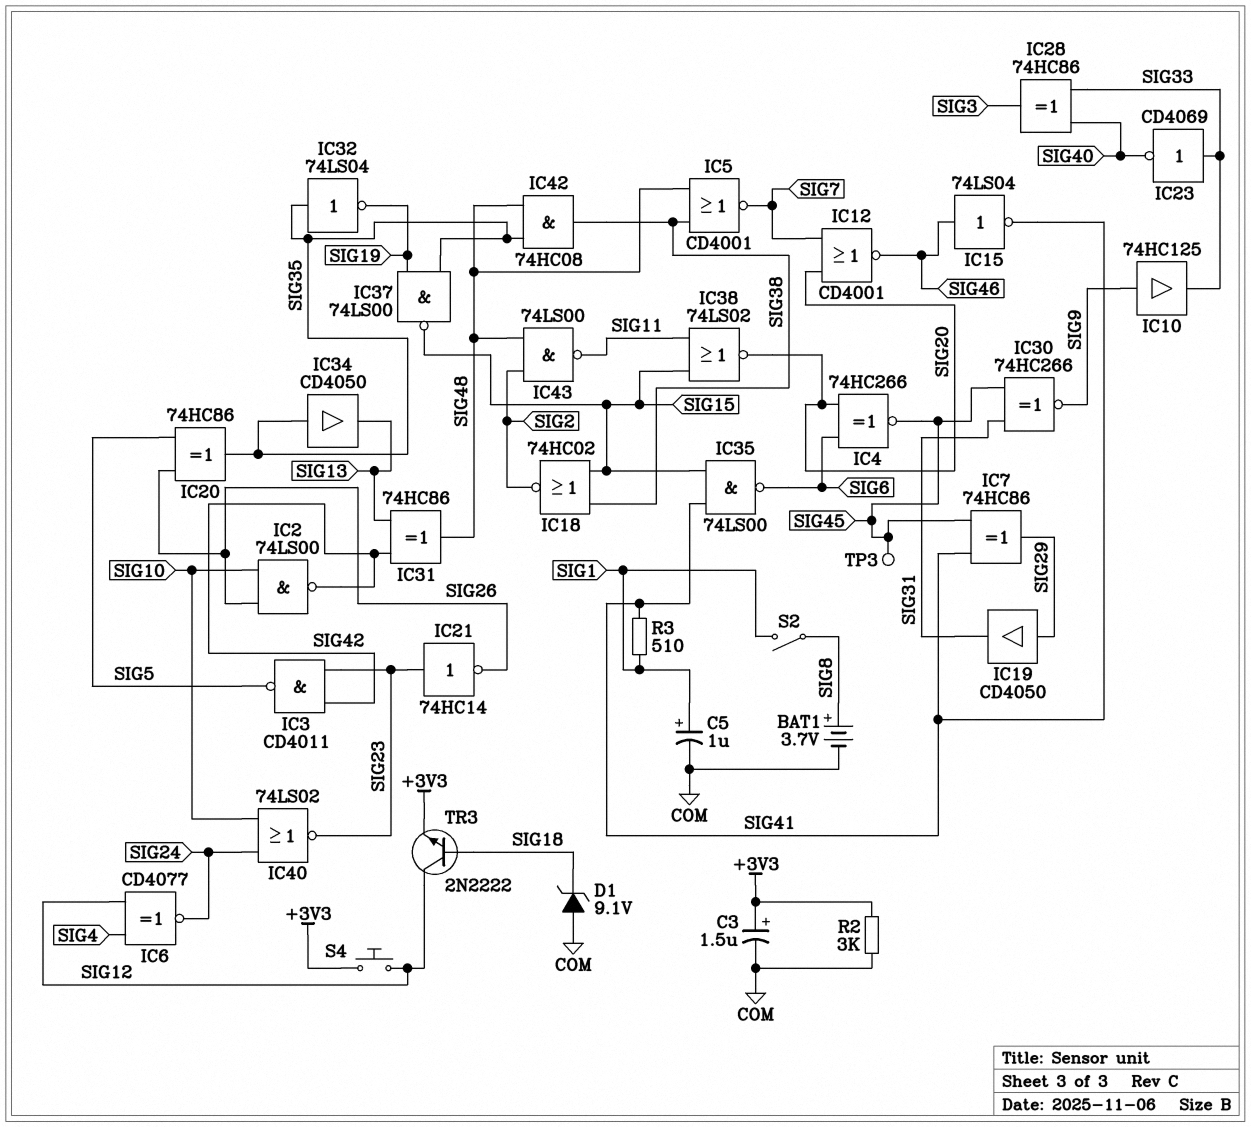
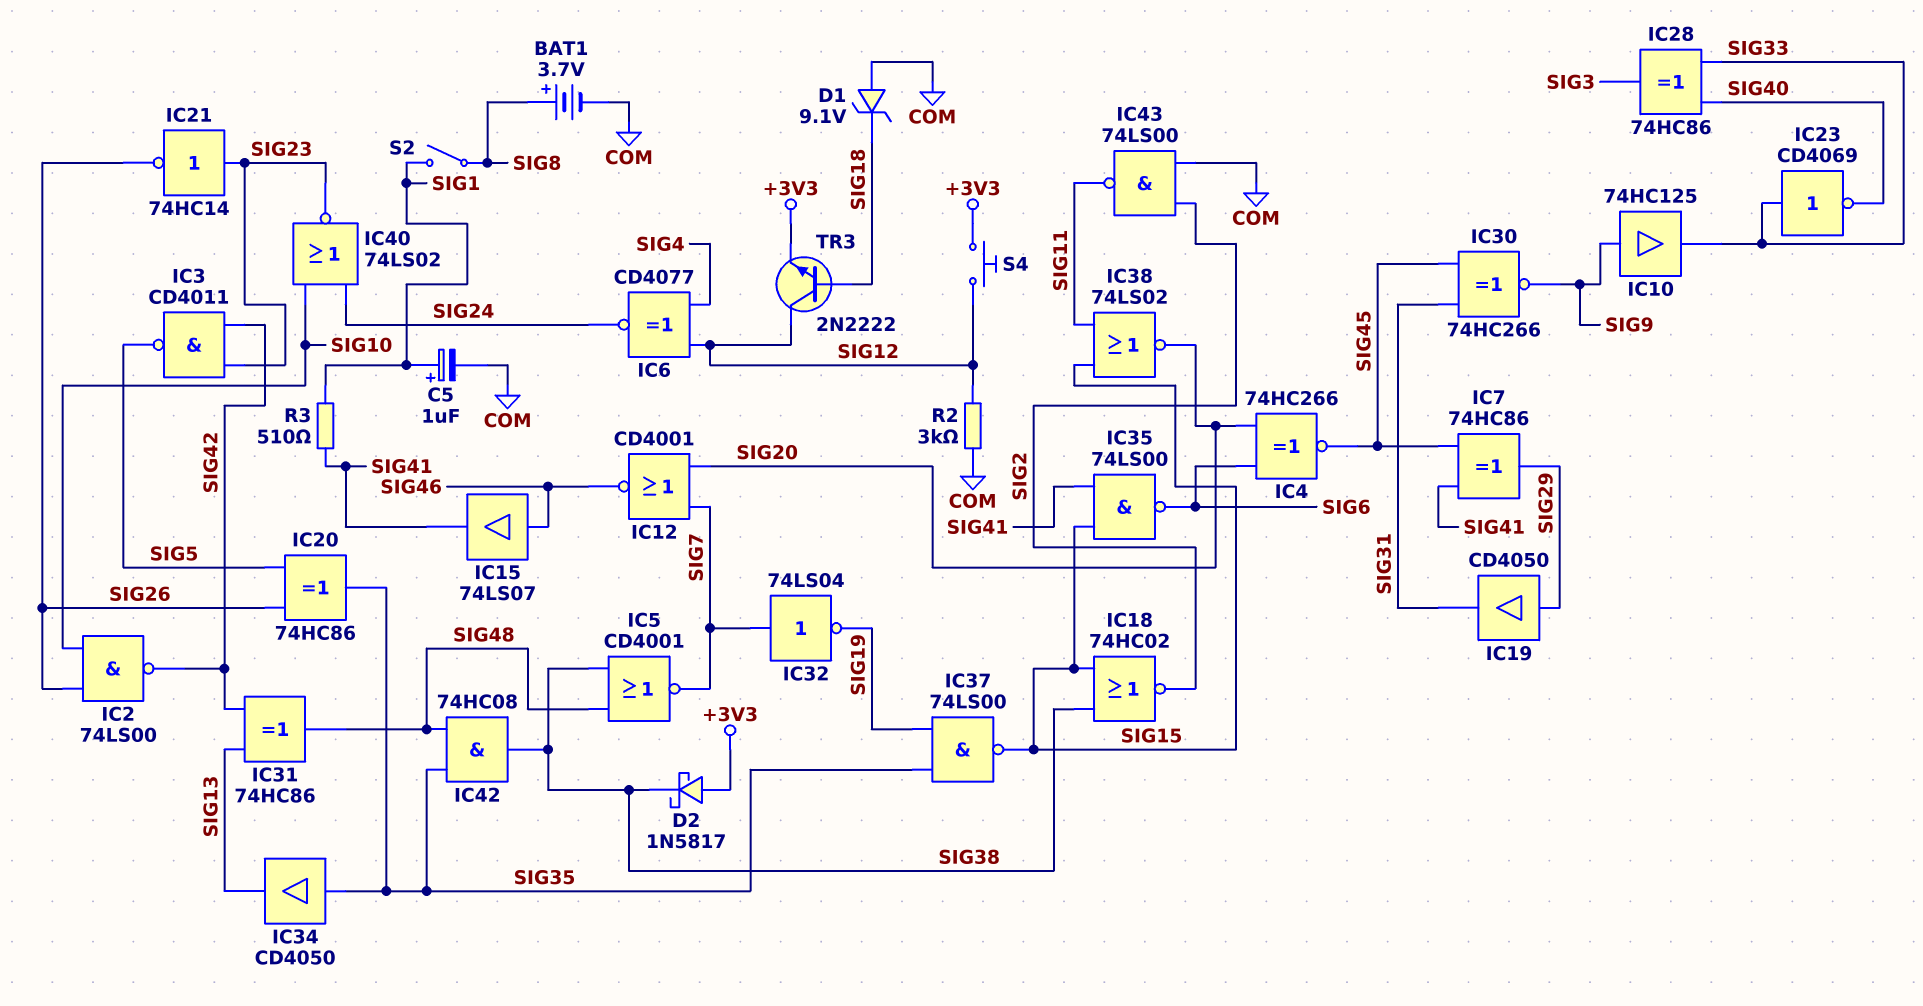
C3: 1.5uF (plus +3V3, minus COM) -> none
D2: none -> schottky 1N5817 (A +3V3, K SIG38)
IC15: NOT 74LS04 (in SIG46, out SIG41) -> buffer 74LS07 (in SIG46, out SIG41)
IC32: NOT 74LS04 (in SIG35, out SIG19) -> NOT 74LS04 (in SIG7, out SIG19)
IC43: NAND 74LS00 (in SIG2, in SIG48, out SIG11) -> NAND 74LS00 (in COM, in SIG2, out SIG11)
R2: 3k (+3V3, COM) -> 3k (COM, SIG12)
TP3: test point (SIG45) -> none

